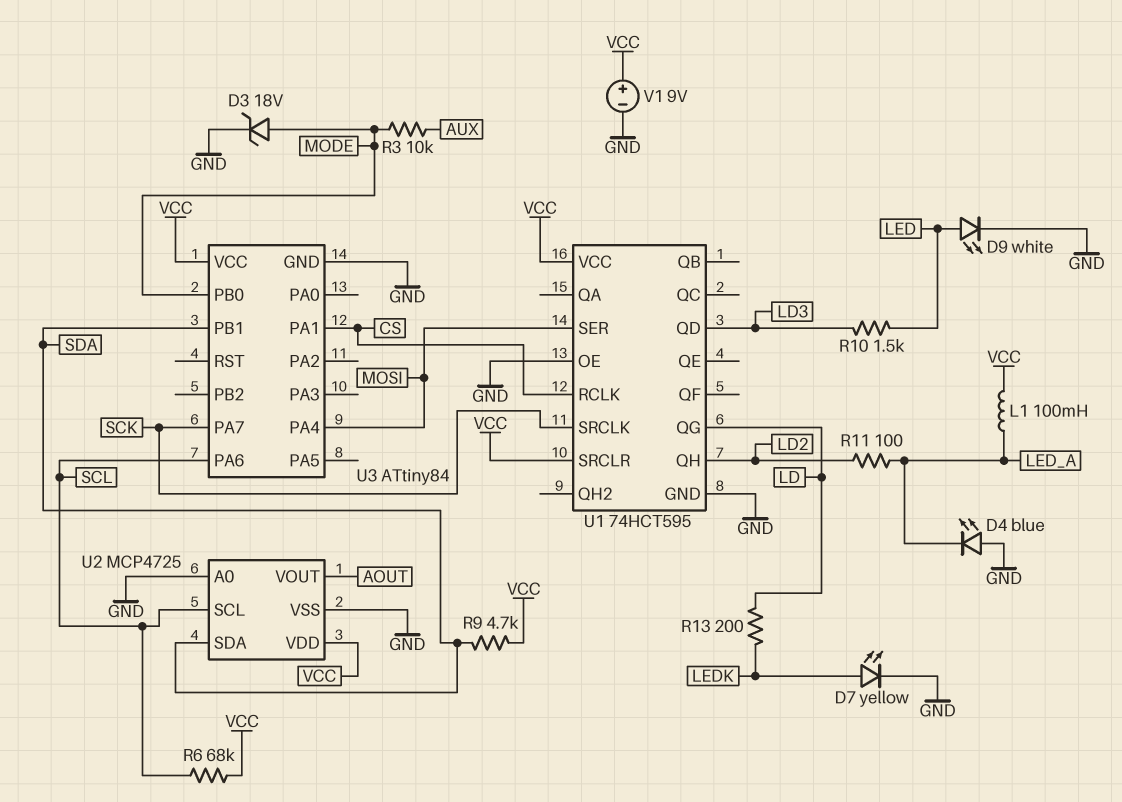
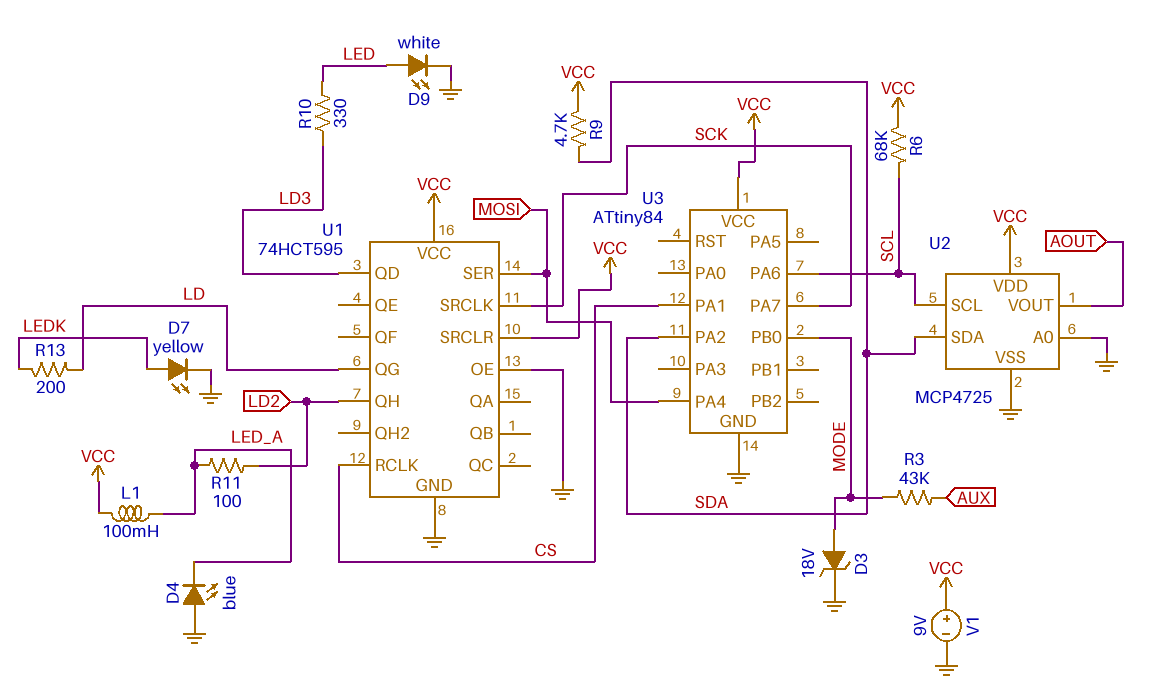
R3: 10k (AUX, MODE) -> 43k (AUX, MODE)
R10: 1.5k (LD3, LED) -> 330 (LD3, LED)
U3 pin PA2: none -> SDA
U3 pin PB1: SDA -> none

